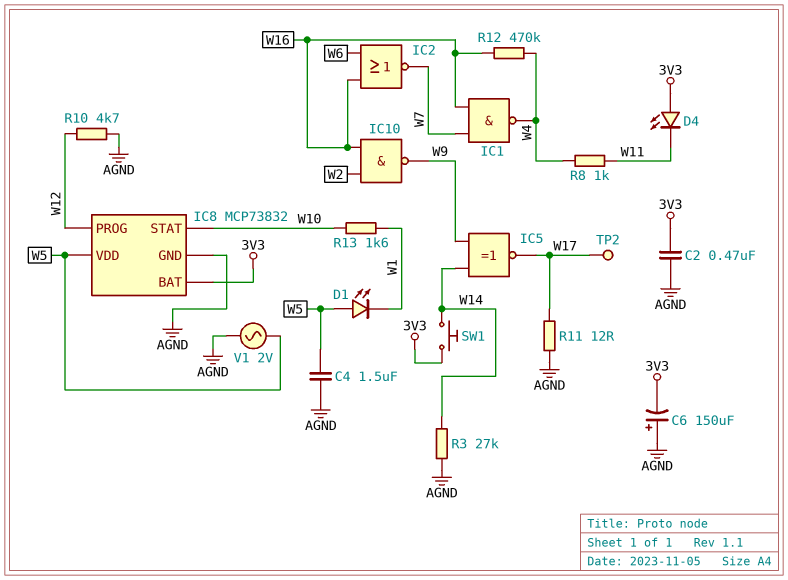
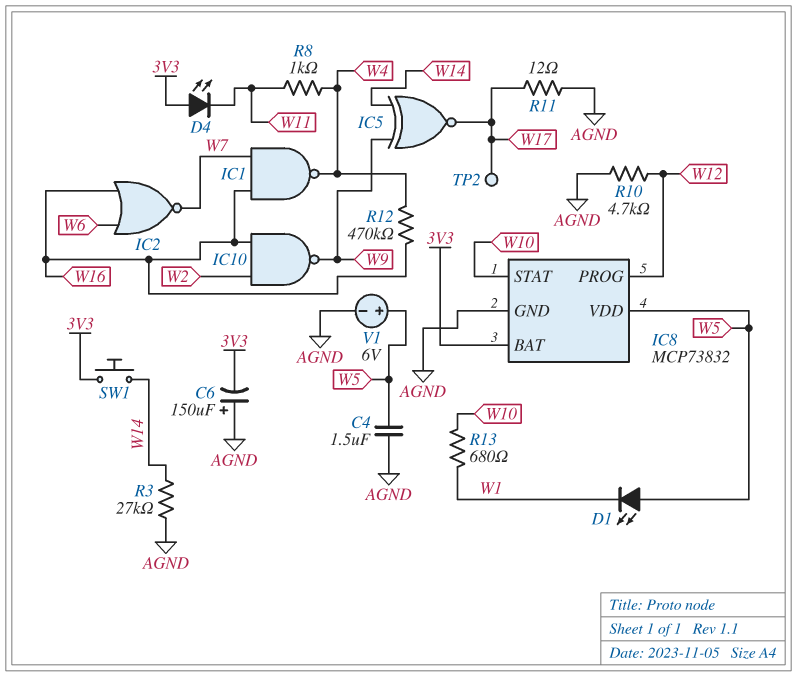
C2: 470nF (3V3, AGND) -> none
R13: 1.6k (W1, W10) -> 680 (W1, W10)
V1: AC 2V (AGND, W5) -> 6V (plus W5, minus AGND)

